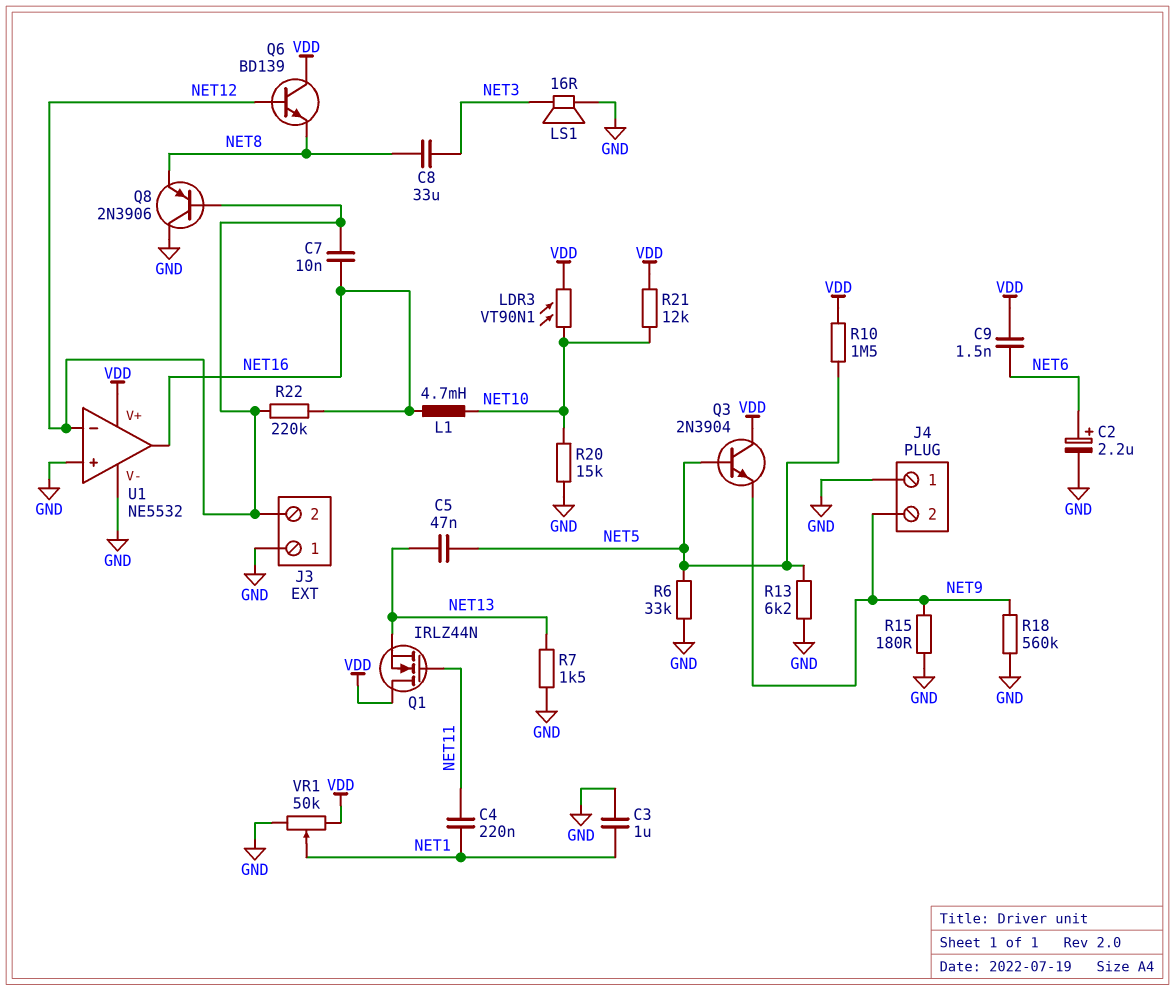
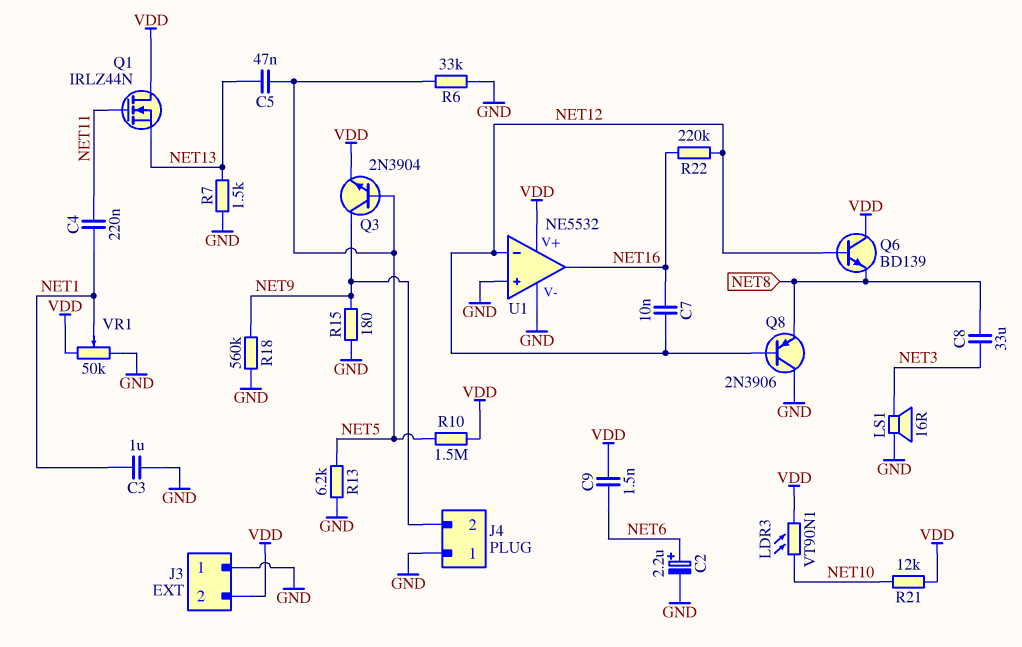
J3 pin 2: NET12 -> VDD
L1: 4.7mH (NET10, NET16) -> none
Q3: NPN 2N3904 (B NET5, C VDD, E NET9) -> NPN 2N3904 (B NET5, C NET9, E VDD)
R20: 15k (GND, NET10) -> none

